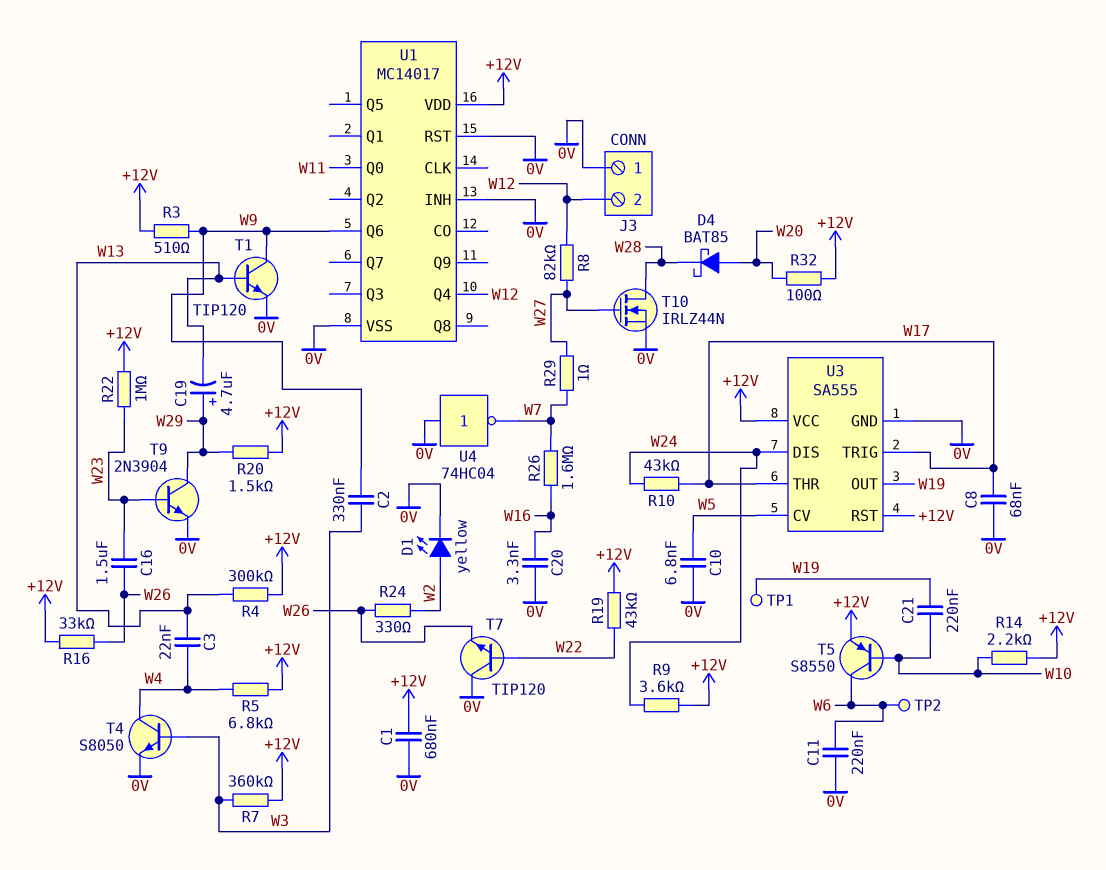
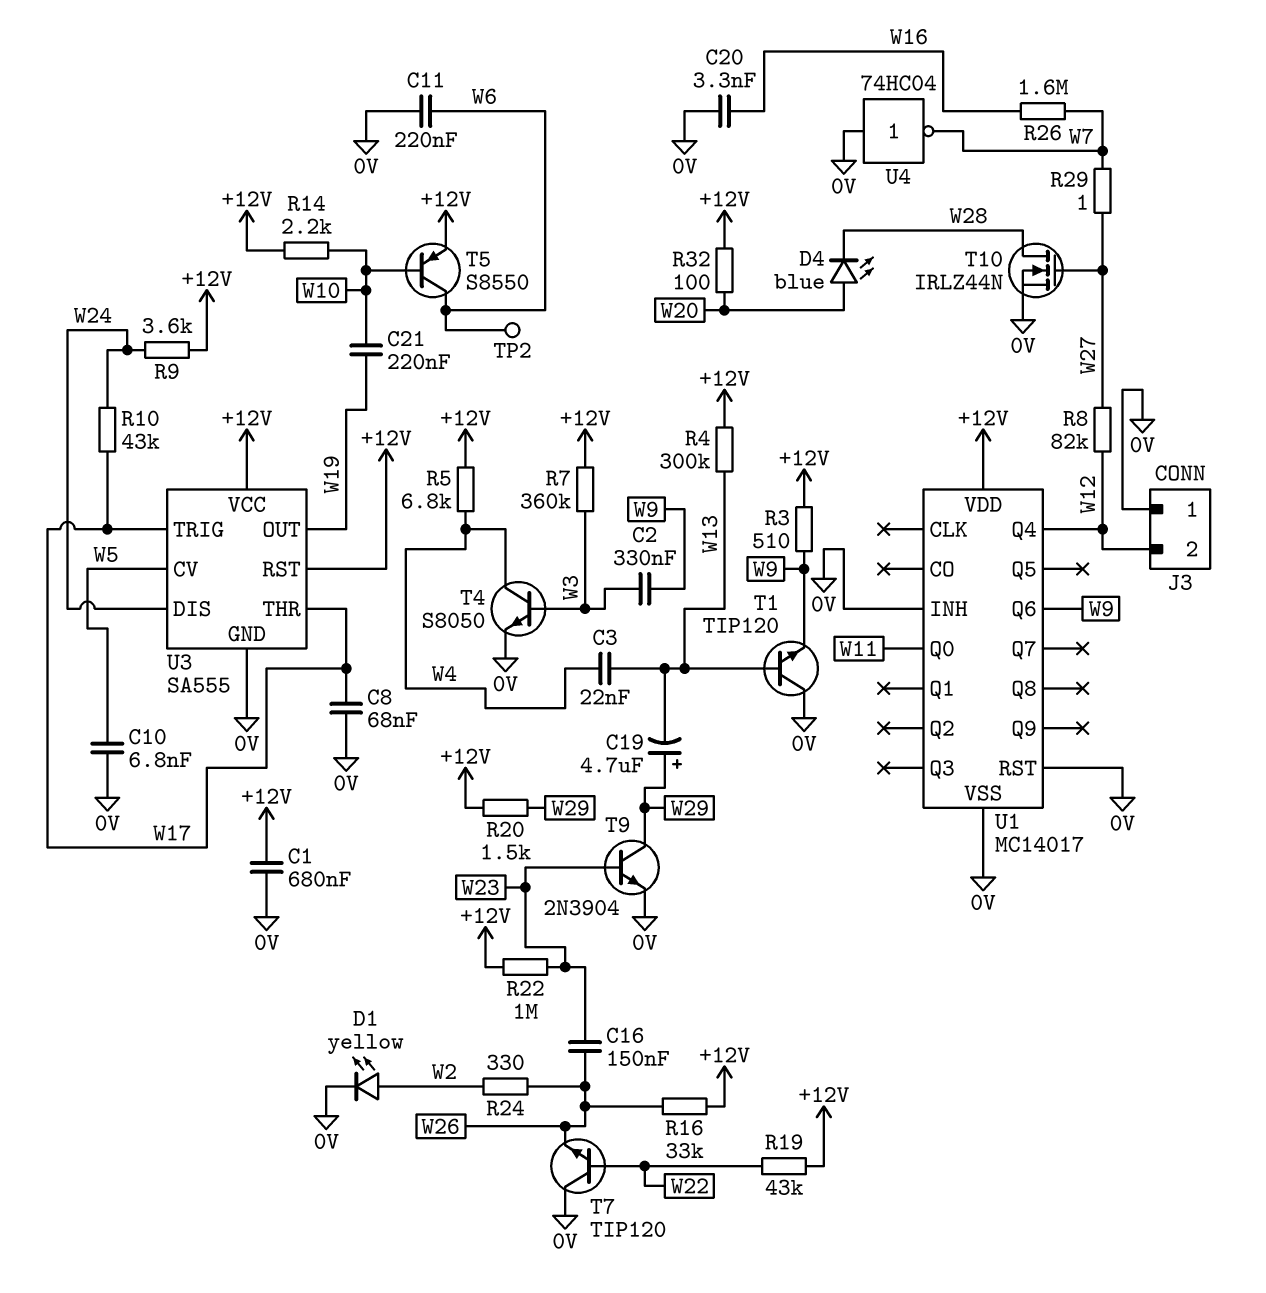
C16: 1.5uF (W23, W26) -> 150nF (W23, W26)
D4: schottky BAT85 (A W20, K W28) -> LED blue (A W20, K W28)
T1: NPN TIP120 (B W13, C W9, E 0V) -> NPN TIP120 (B W13, C 0V, E W9)
TP1: test point (W19) -> none

